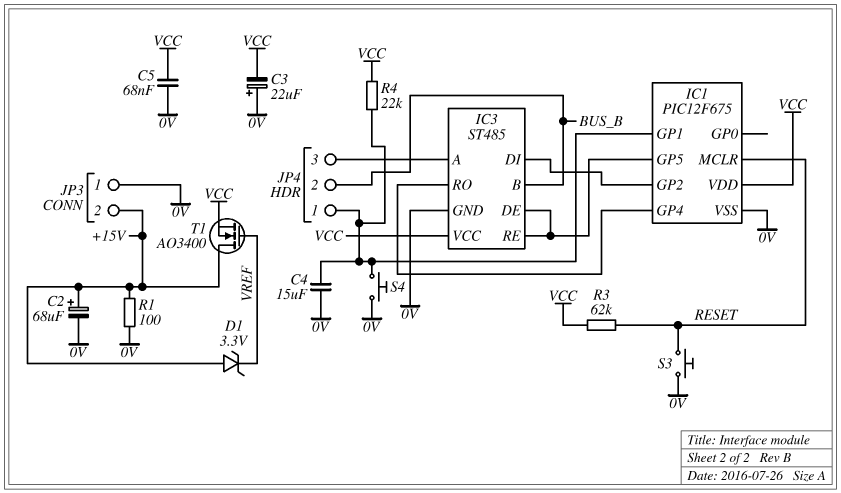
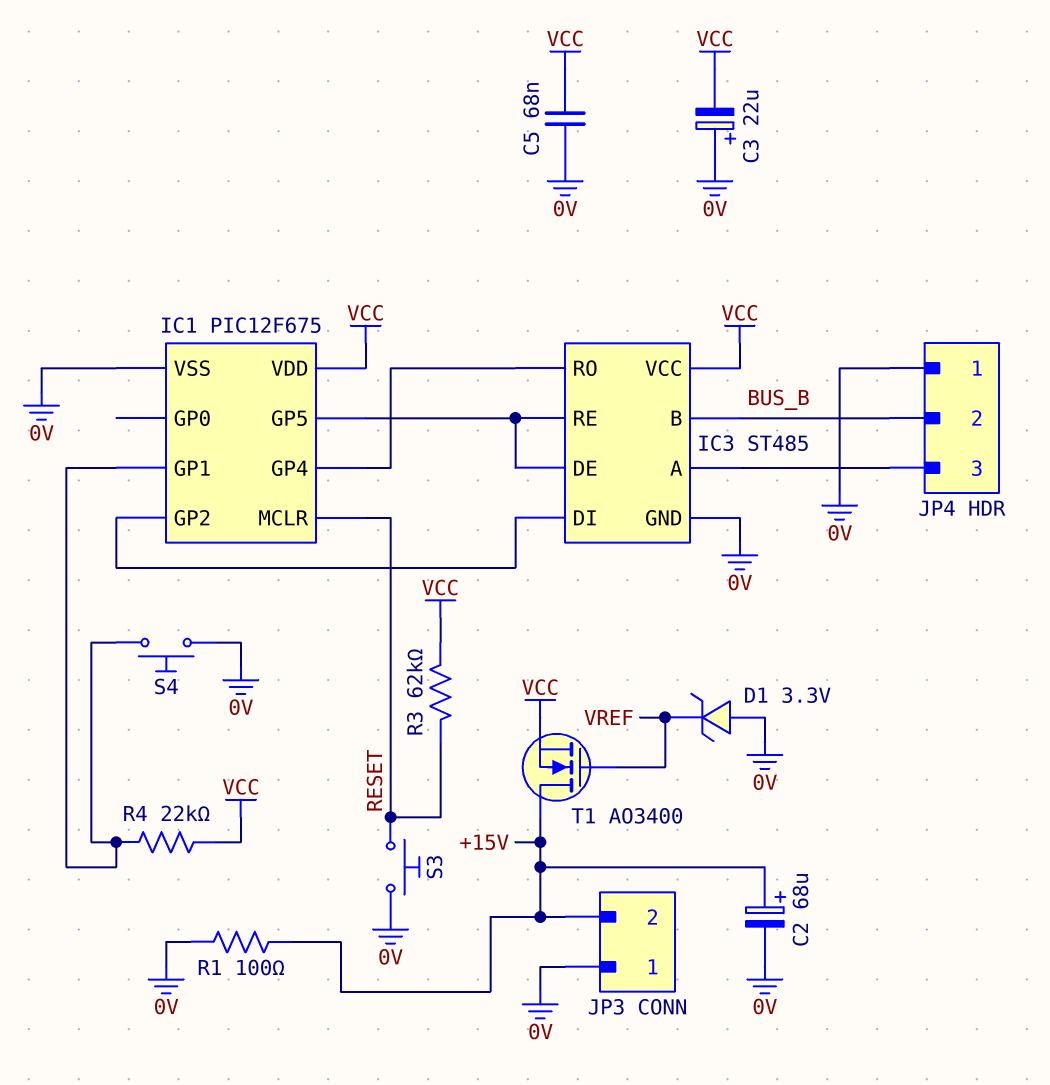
C4: 15uF (0V, IC1/GP1) -> none
D1: zener 3.3V (A +15V, K VREF) -> zener 3.3V (A 0V, K VREF)
JP4 pin 1: IC1/GP1 -> 0V

